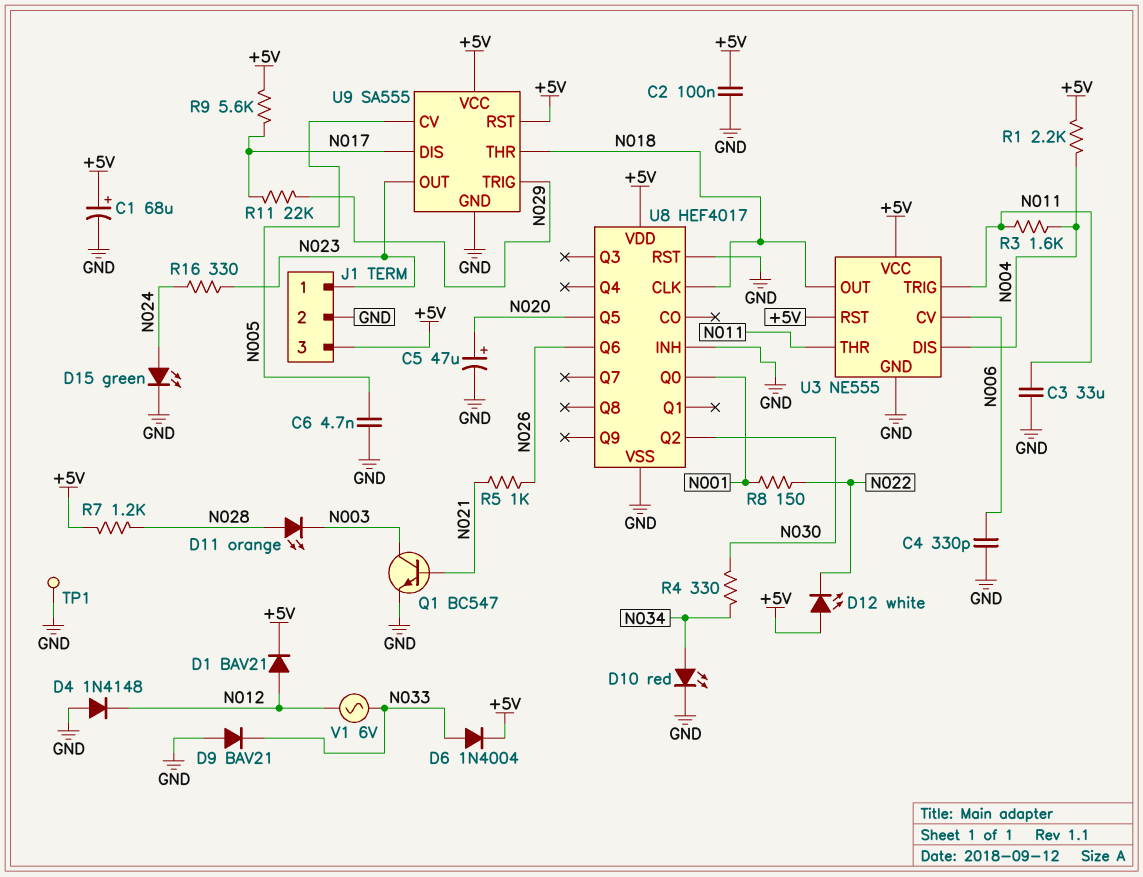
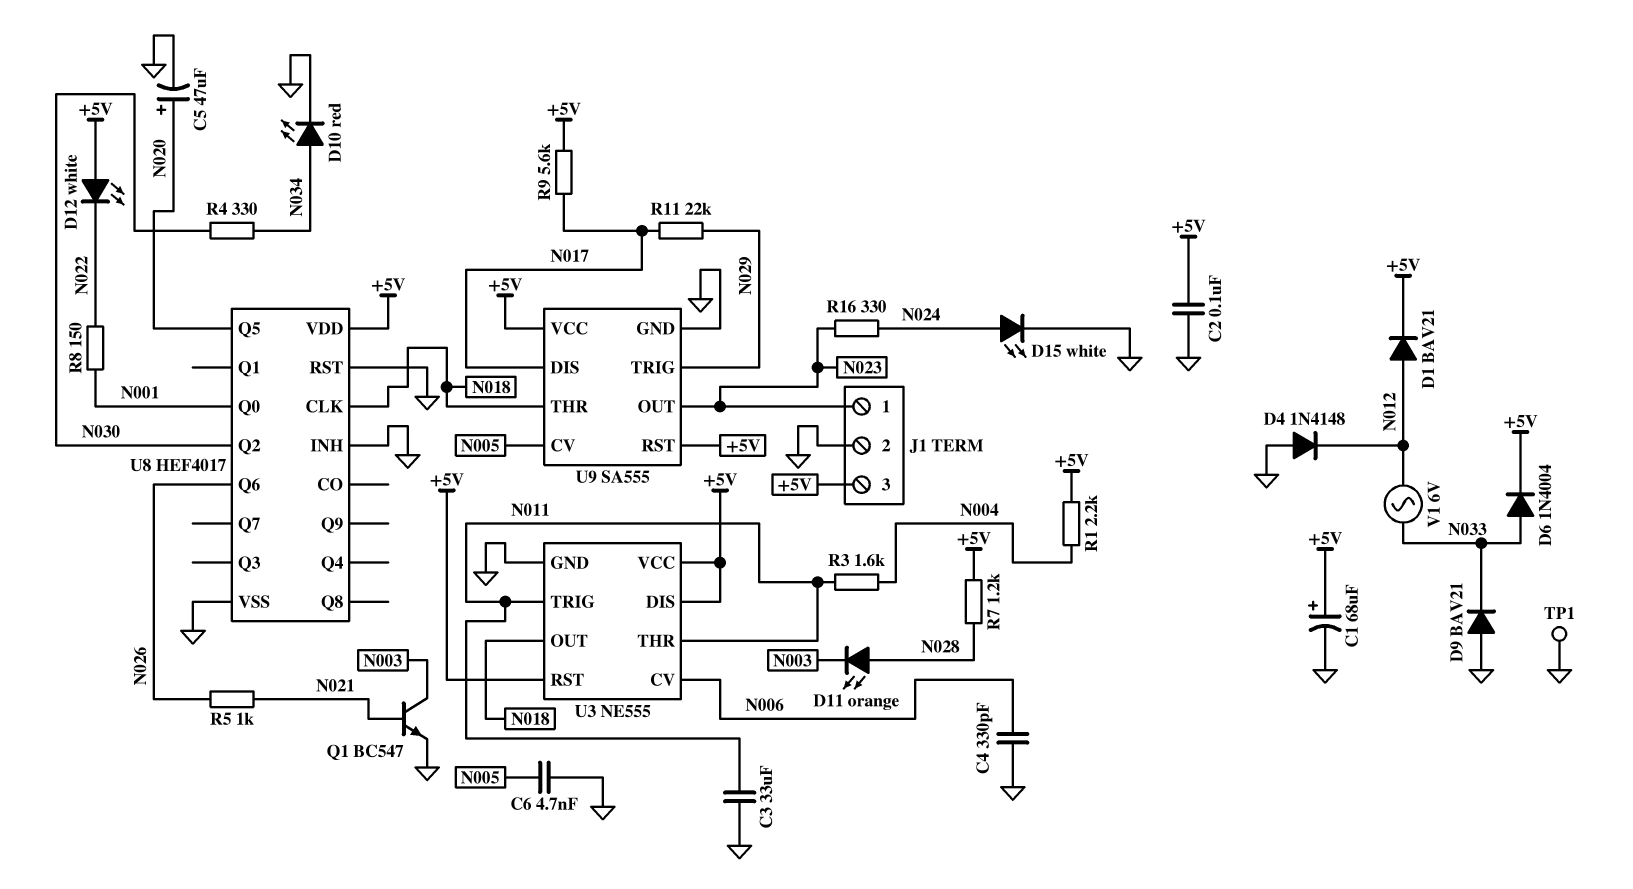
D15: LED green (A N024, K GND) -> LED white (A N024, K GND)
U3 pin DIS: N004 -> +5V

